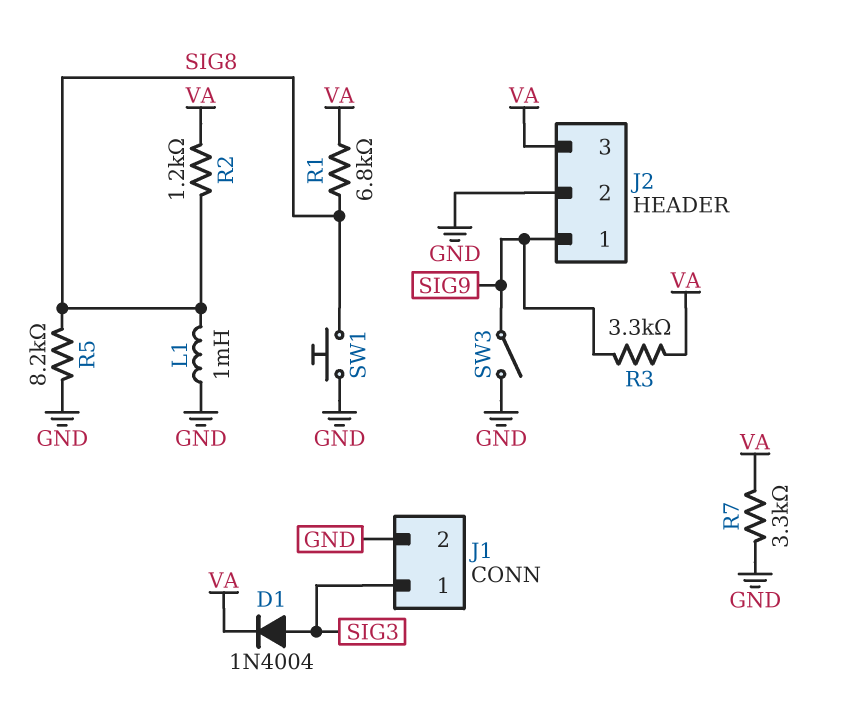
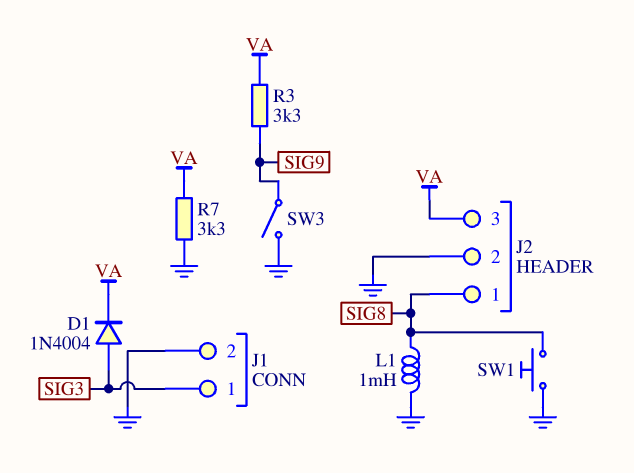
J2 pin 1: SIG9 -> SIG8
R1: 6.8k (SIG8, VA) -> none
R2: 1.2k (SIG8, VA) -> none
R5: 8.2k (GND, SIG8) -> none

